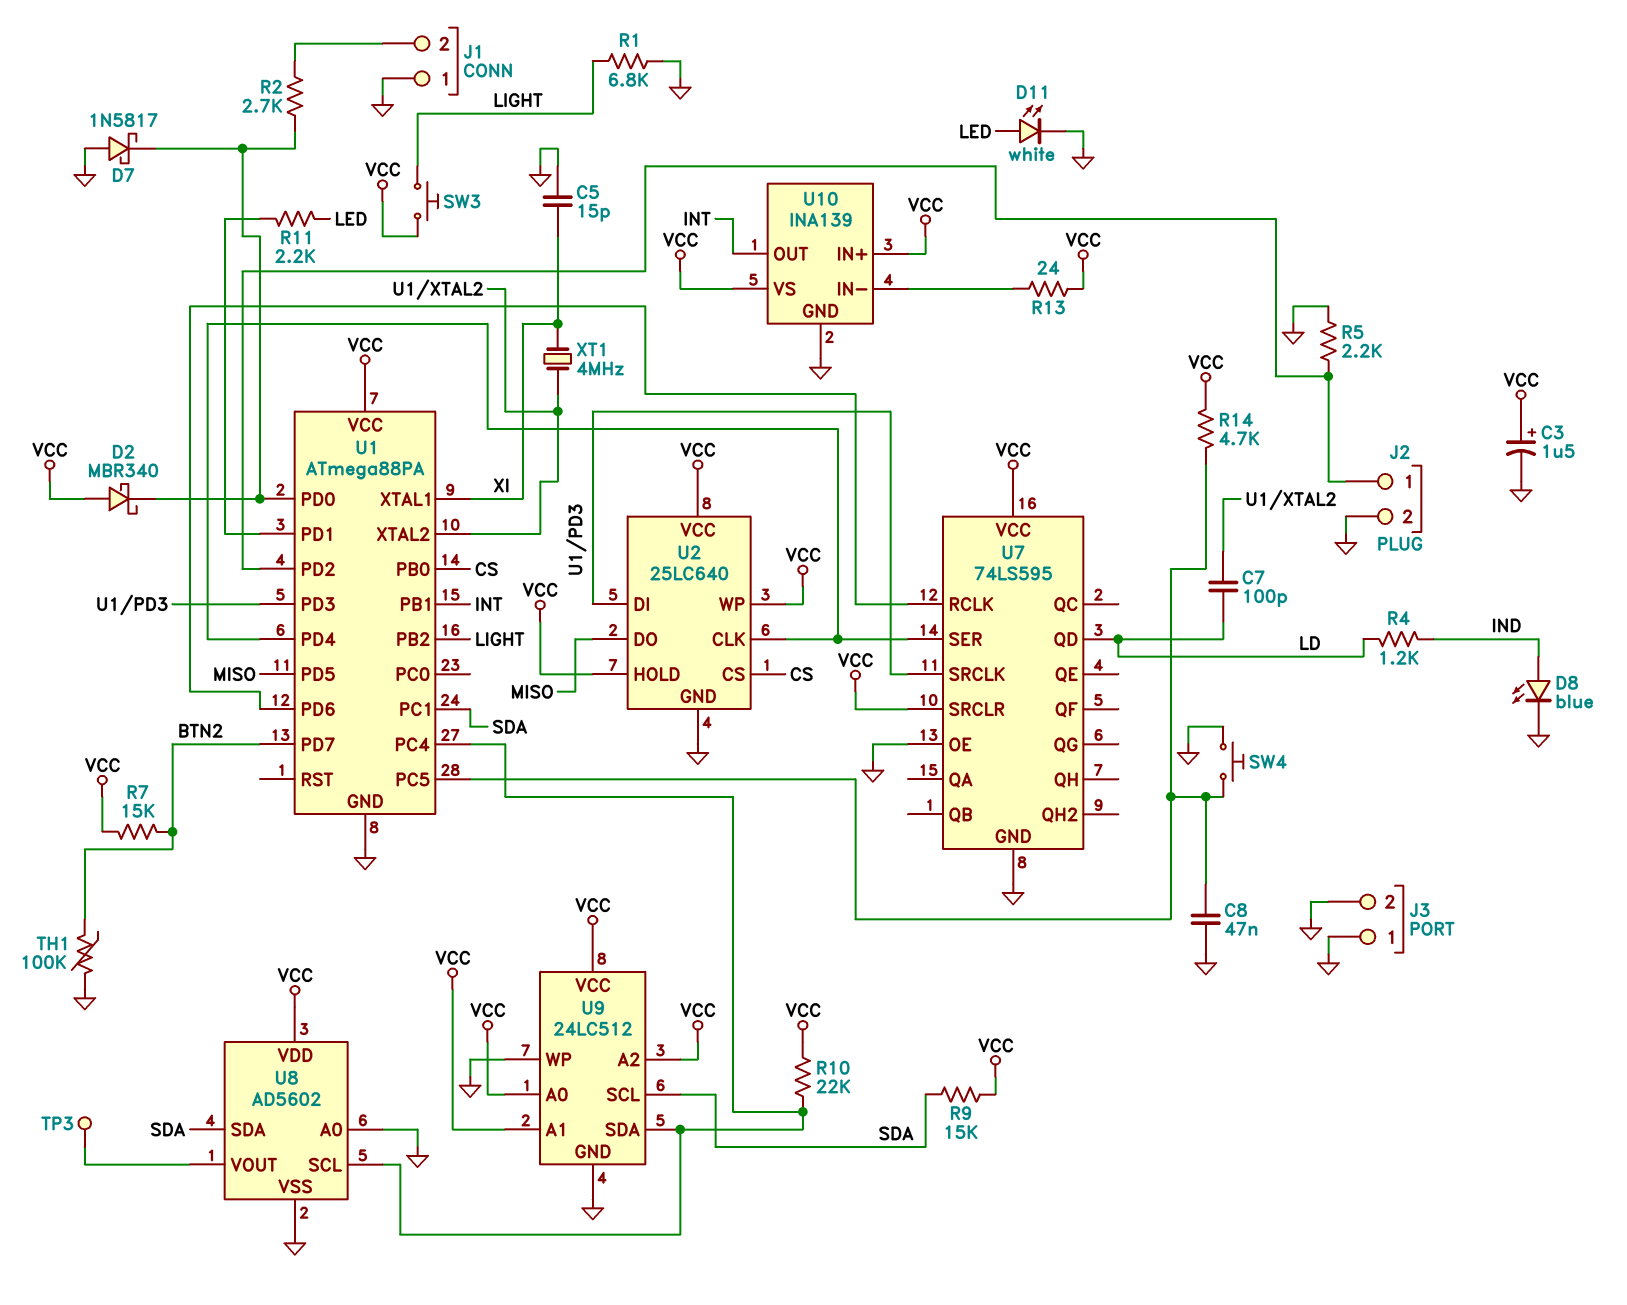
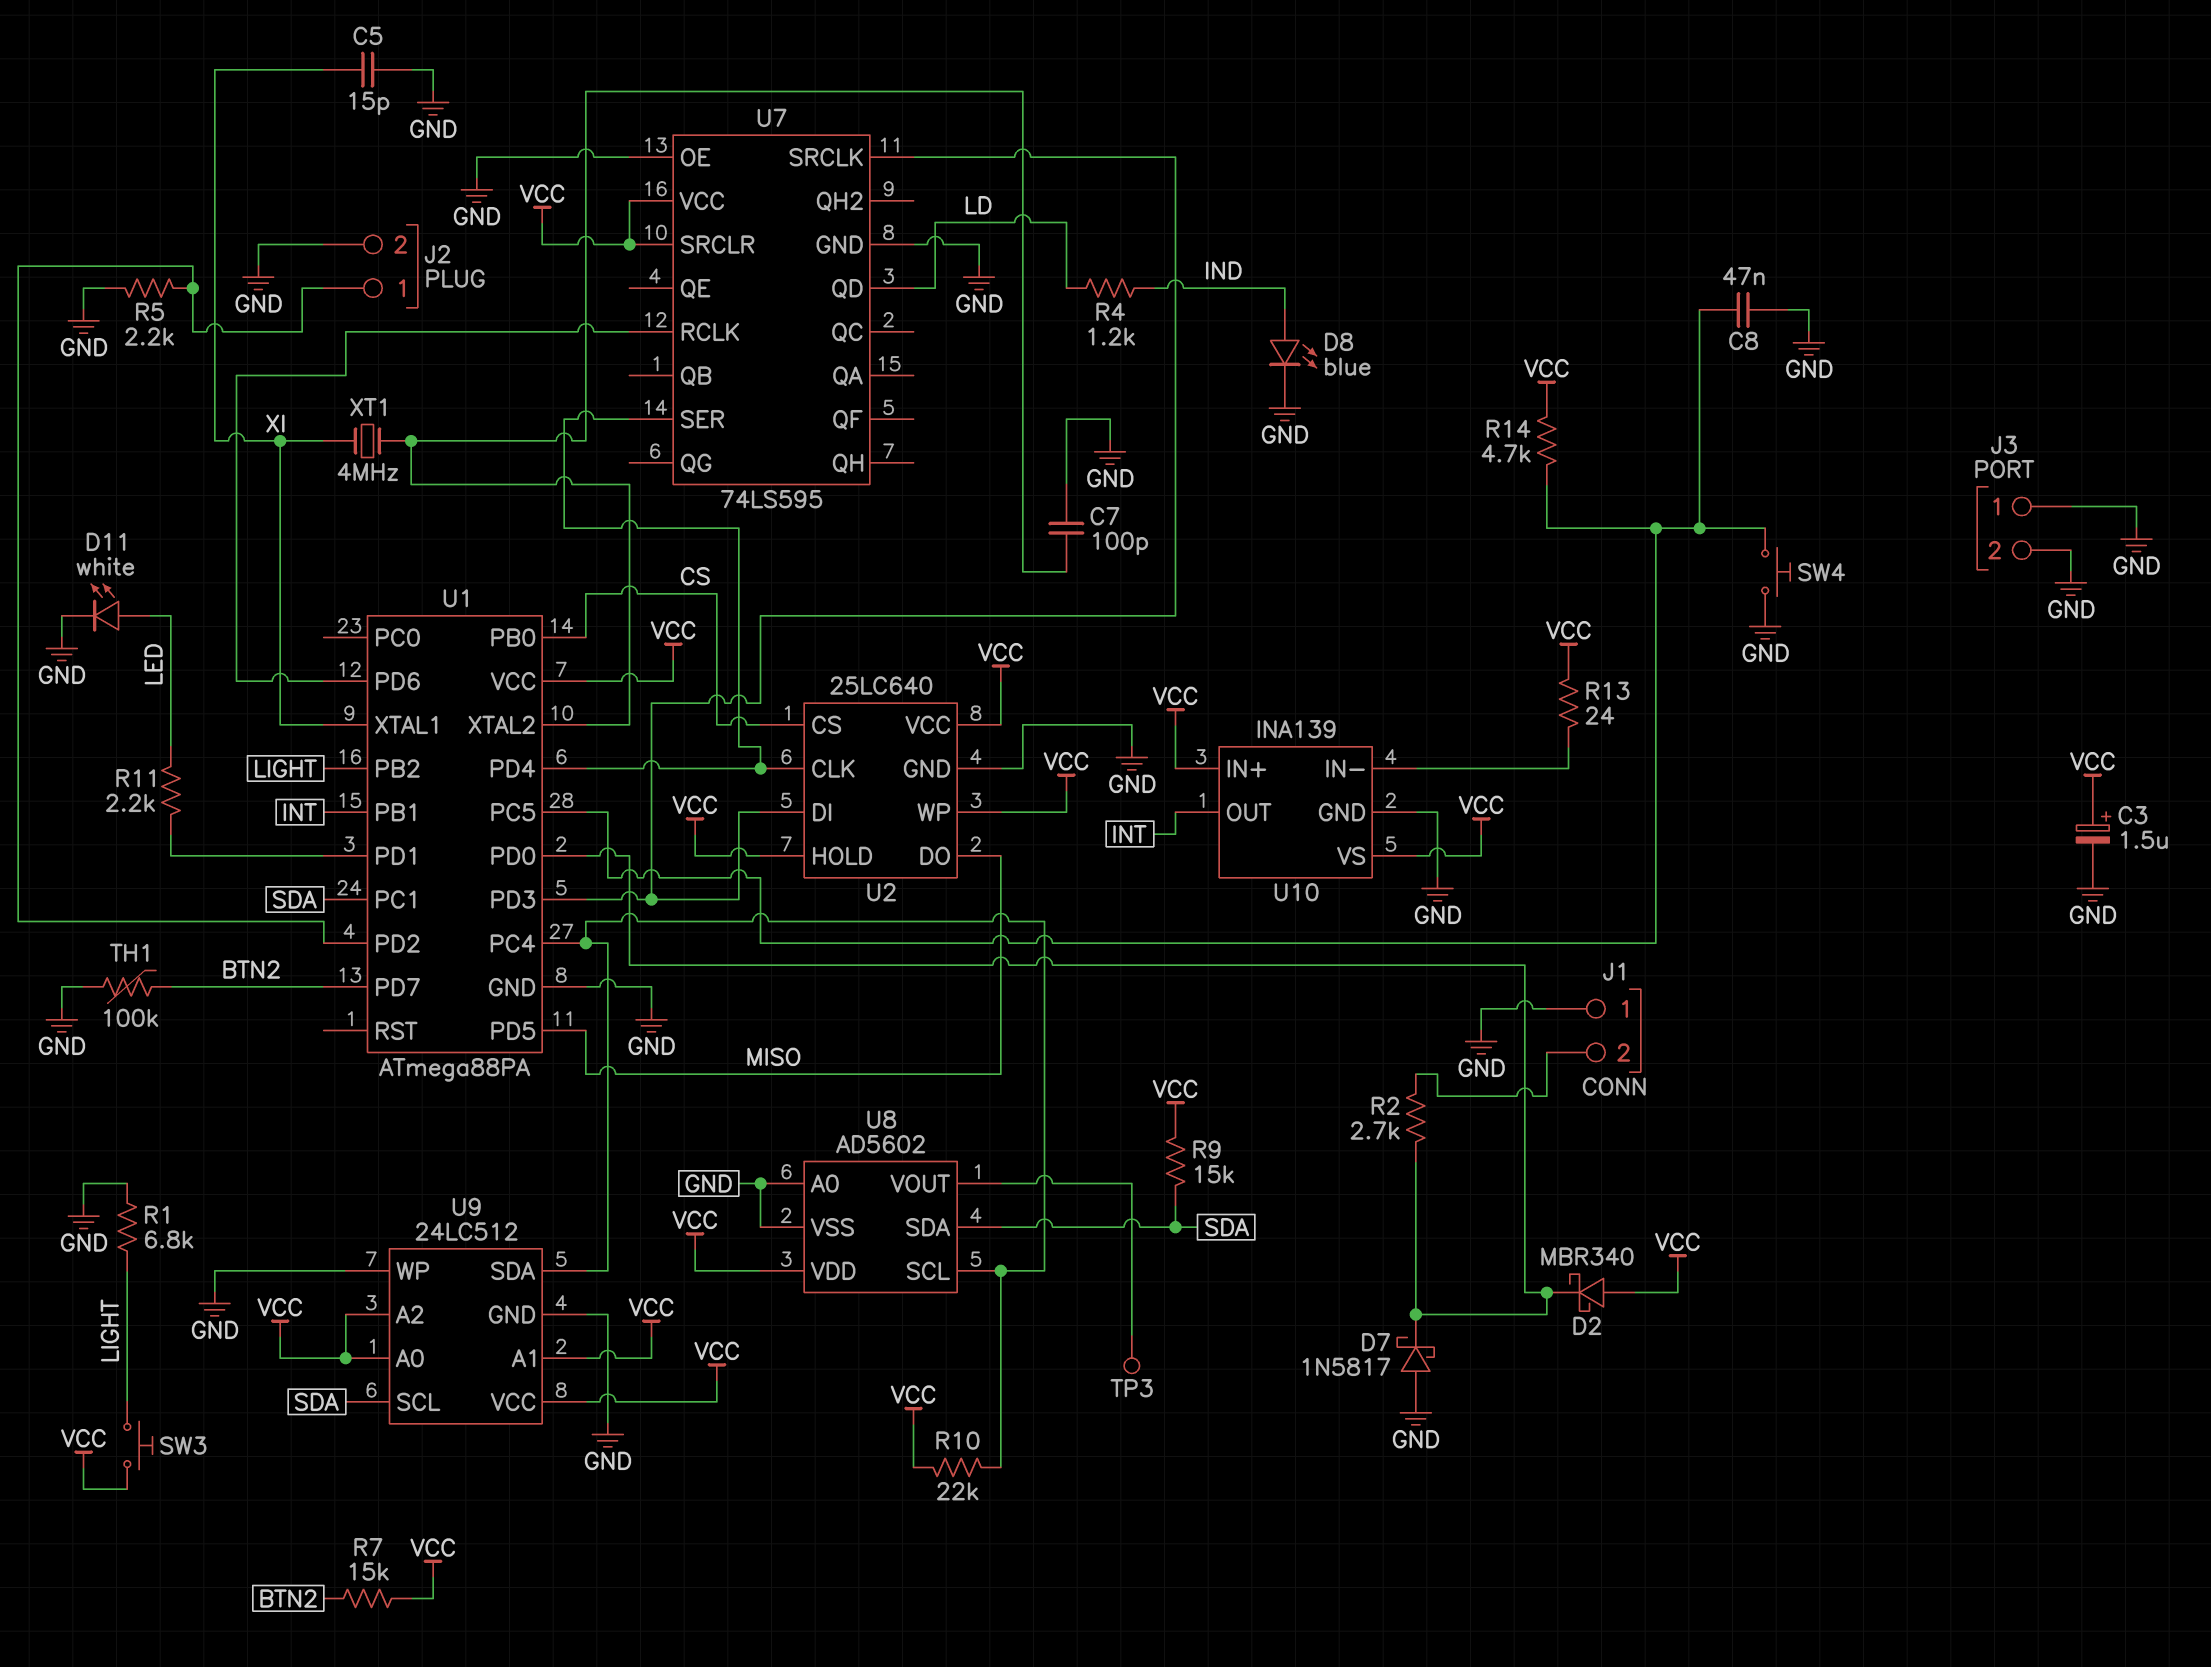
C7: 100pF (LD, U1/XTAL2) -> 100pF (GND, U1/XTAL2)

